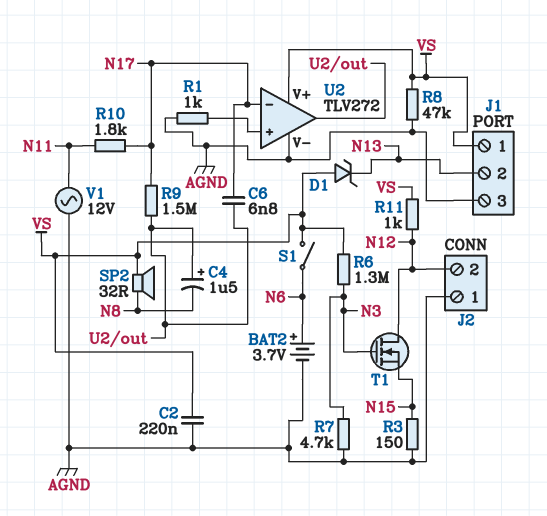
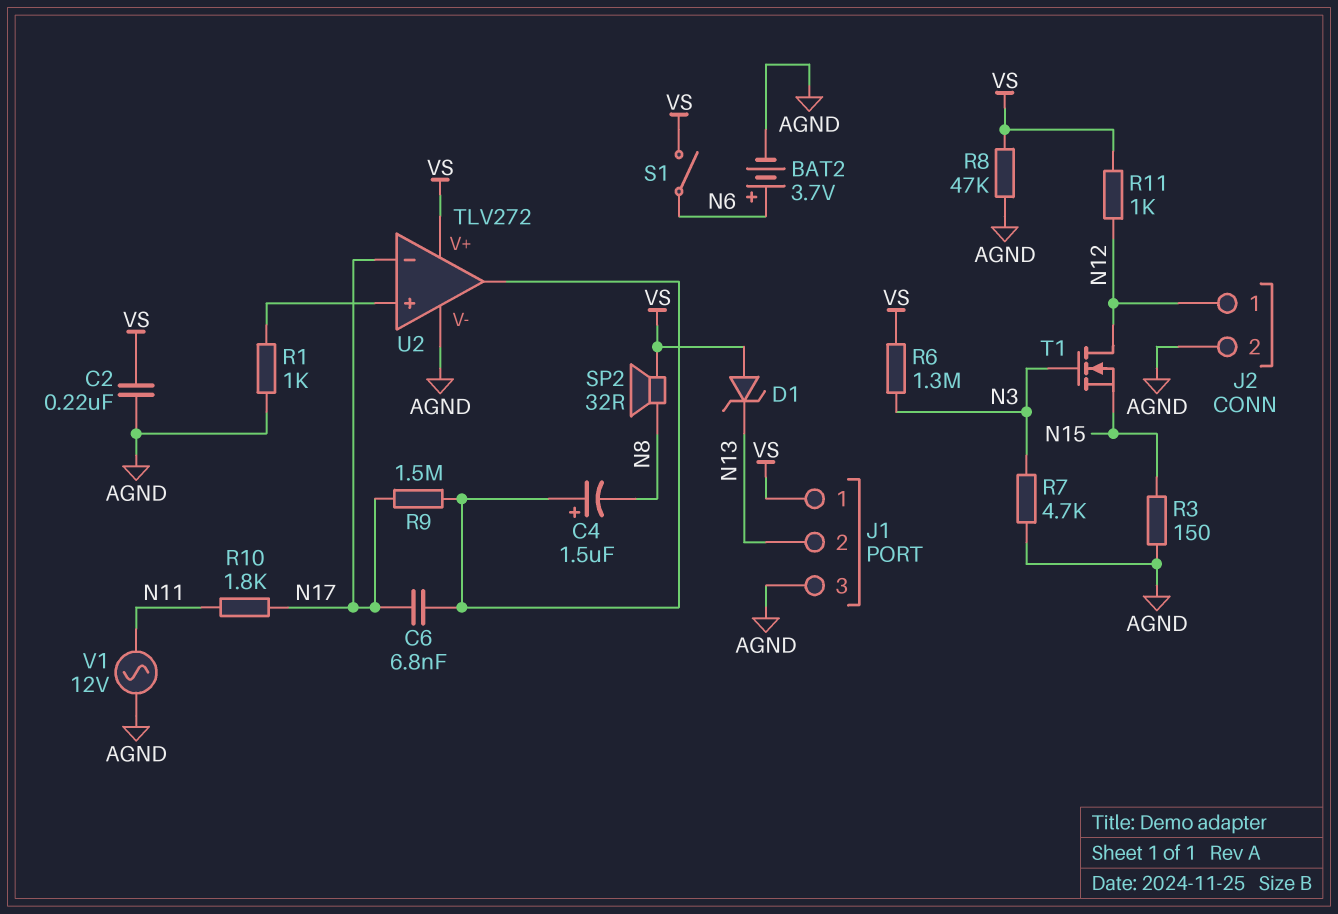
J2 pin 1: AGND -> N12
J2 pin 2: N12 -> AGND

